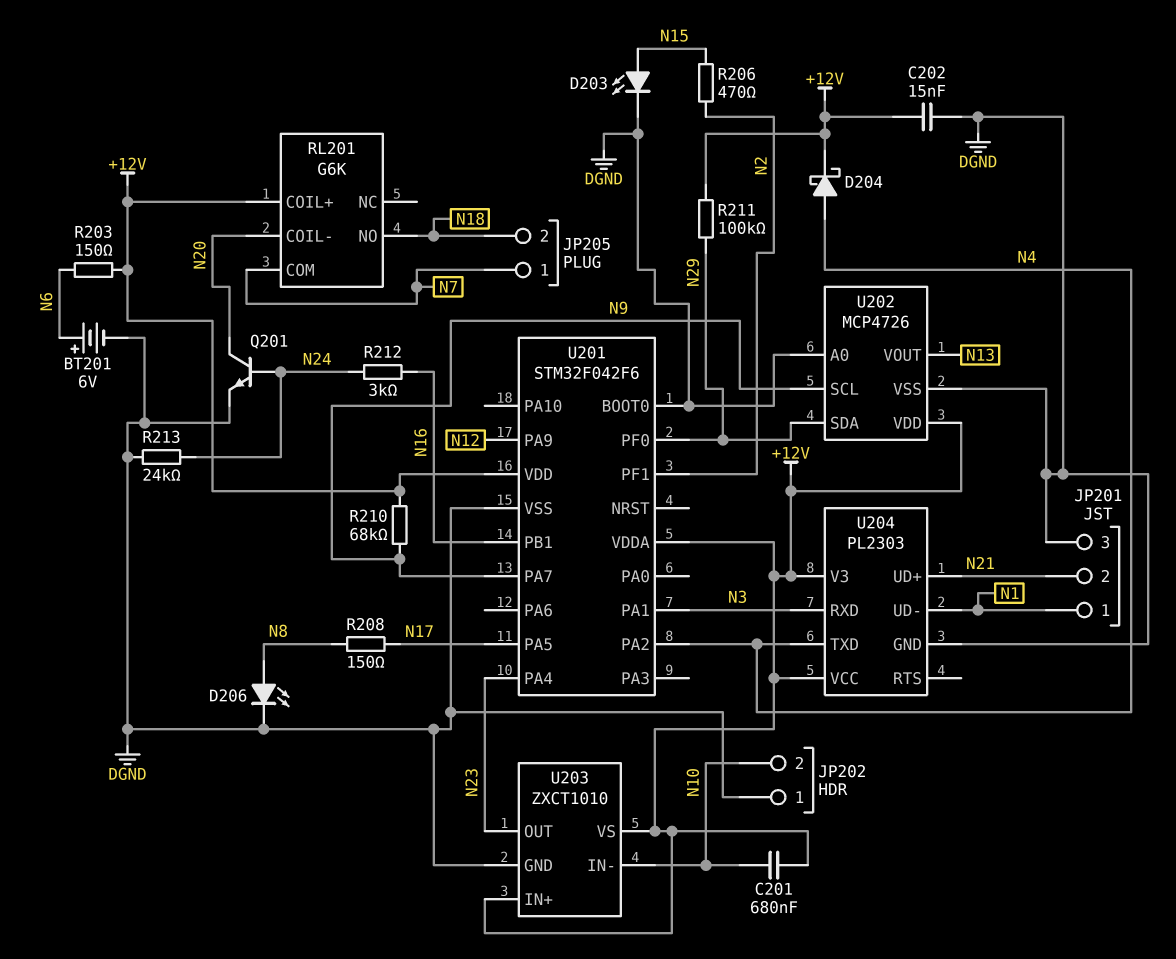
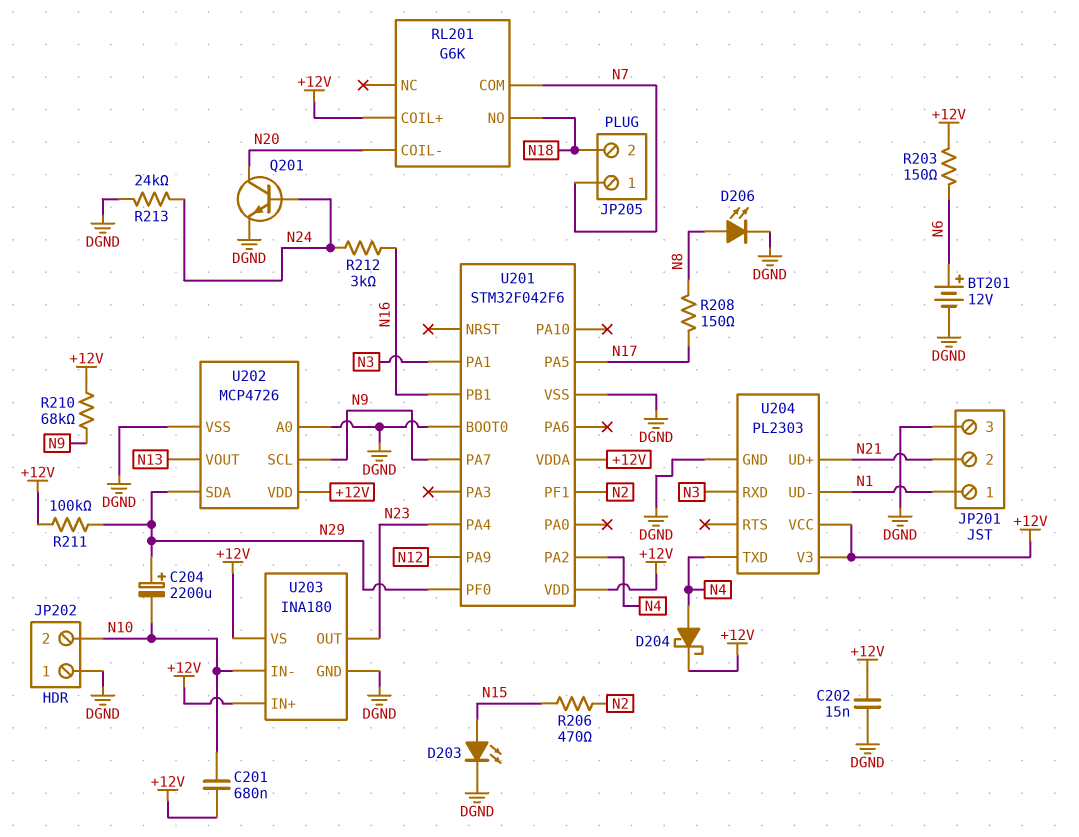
BT201: 6V (plus N6, minus DGND) -> 12V (plus N6, minus DGND)
C204: none -> 2200uF (plus N29, minus N10)
U203: ZXCT1010 -> INA180

